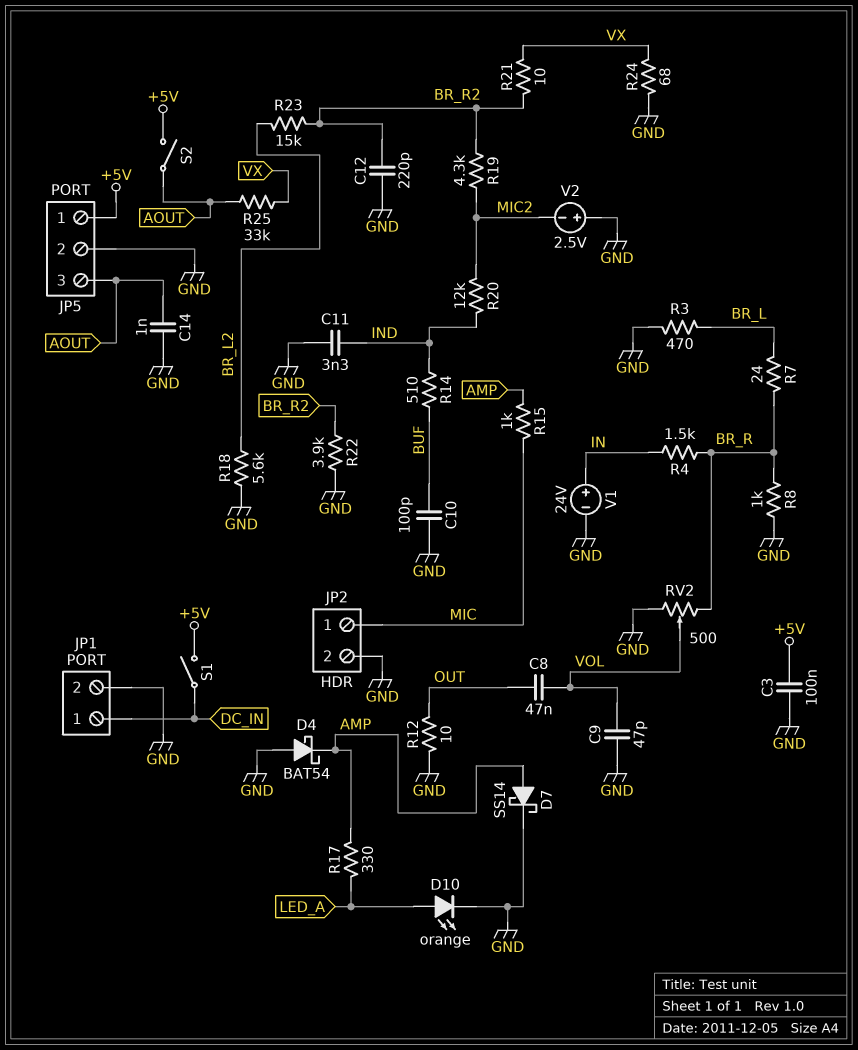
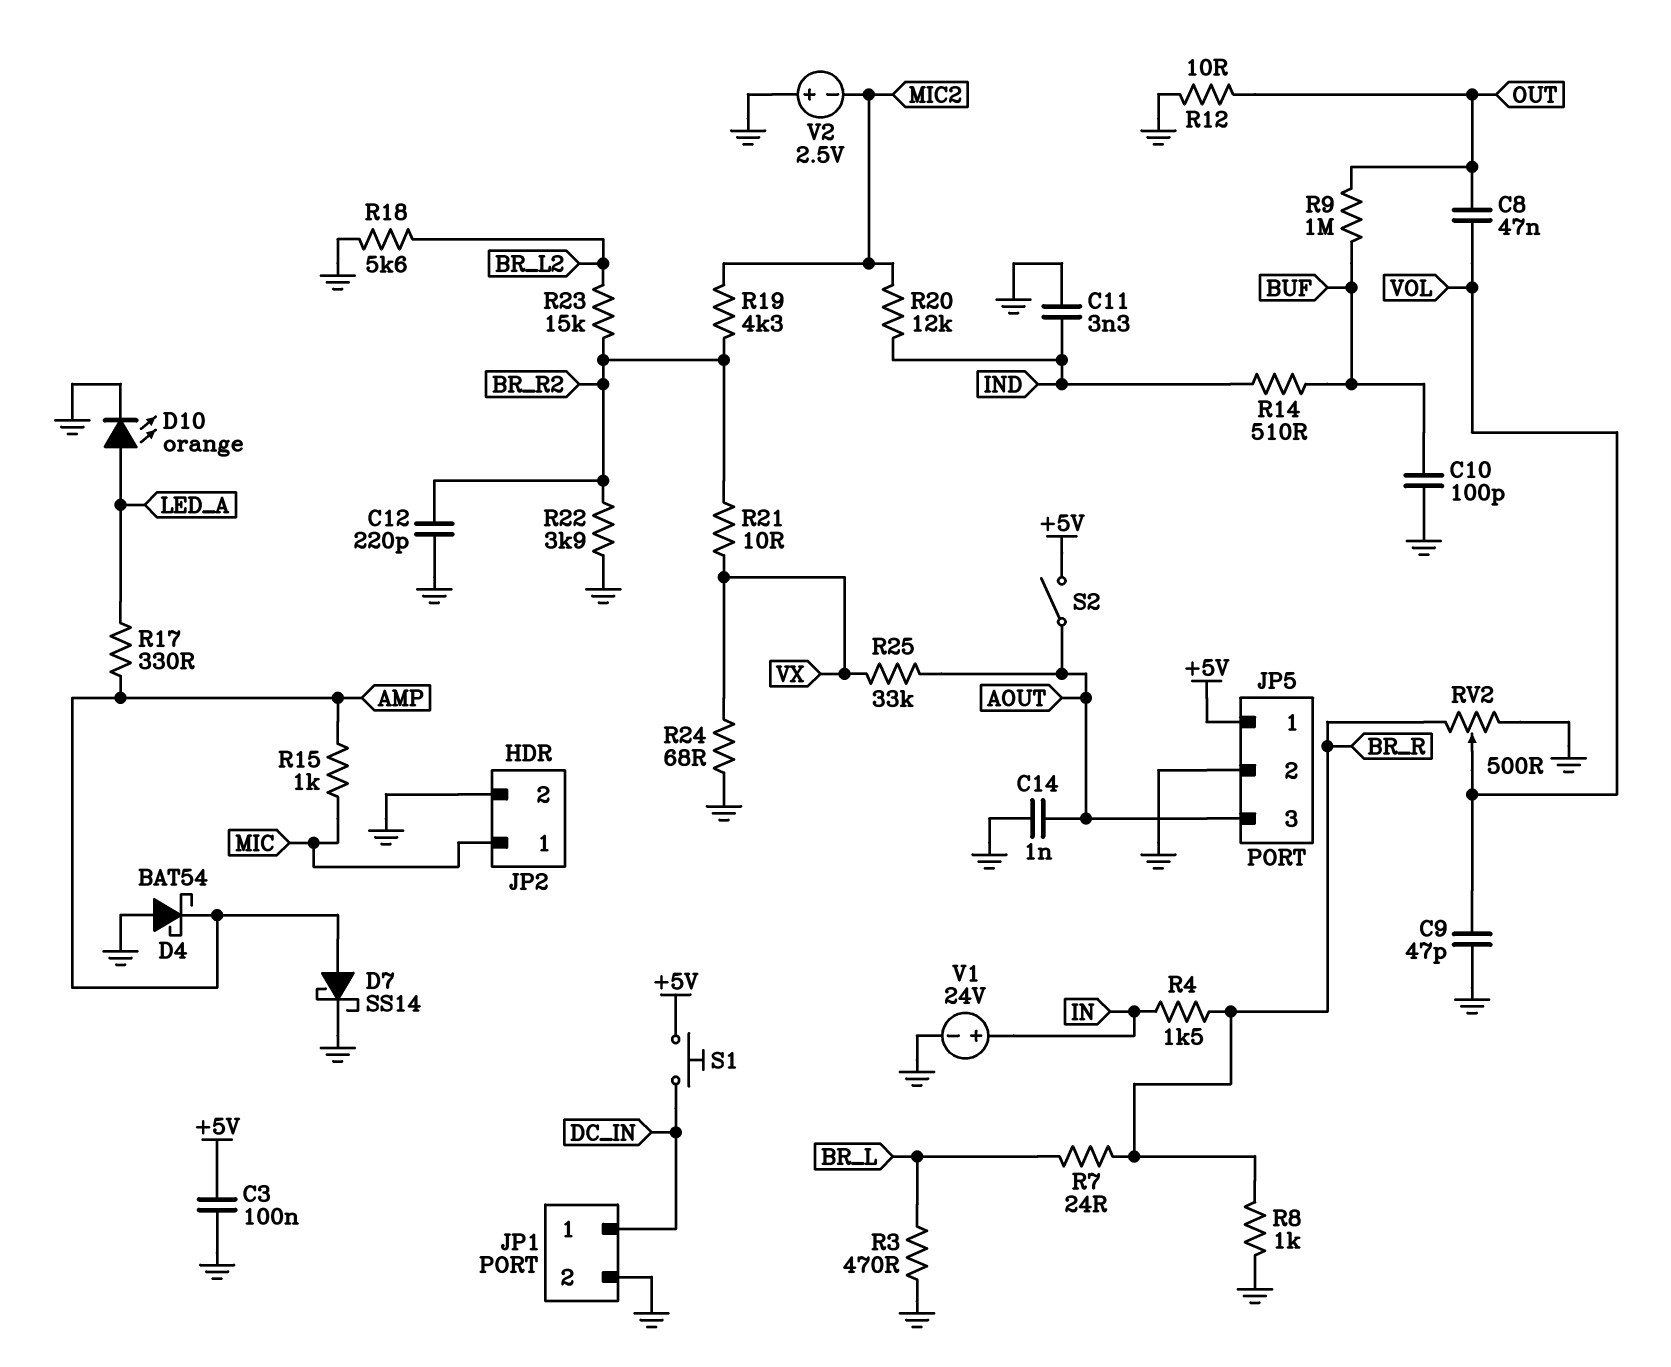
R9: none -> 1M (BUF, OUT)
S1: switch (+5V, DC_IN) -> button (+5V, DC_IN)

